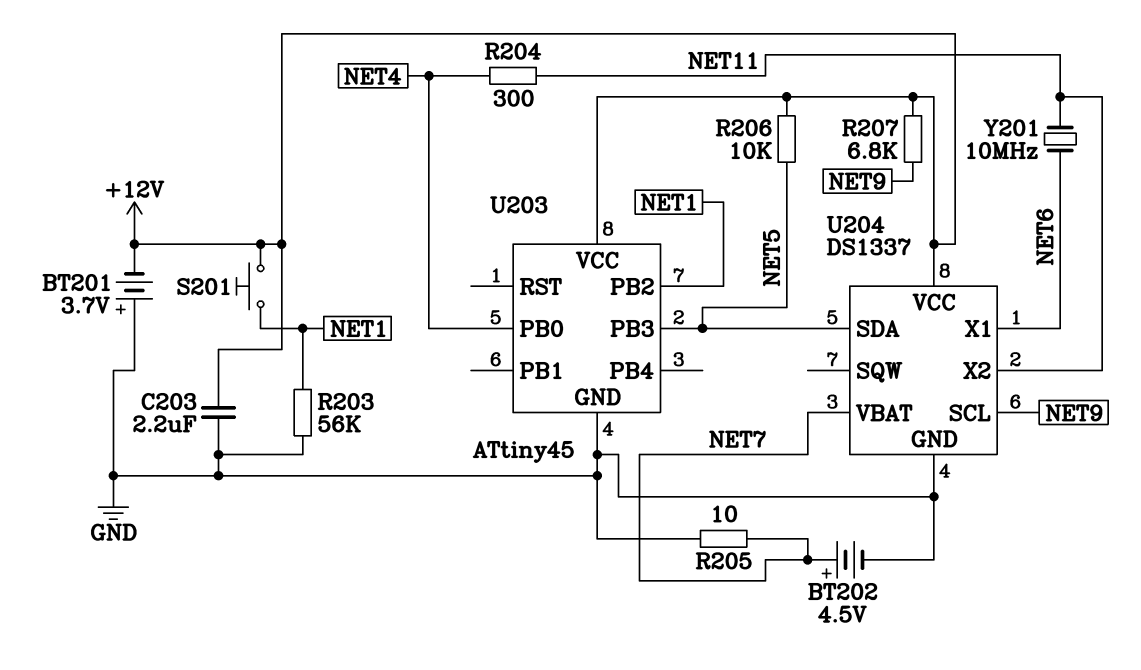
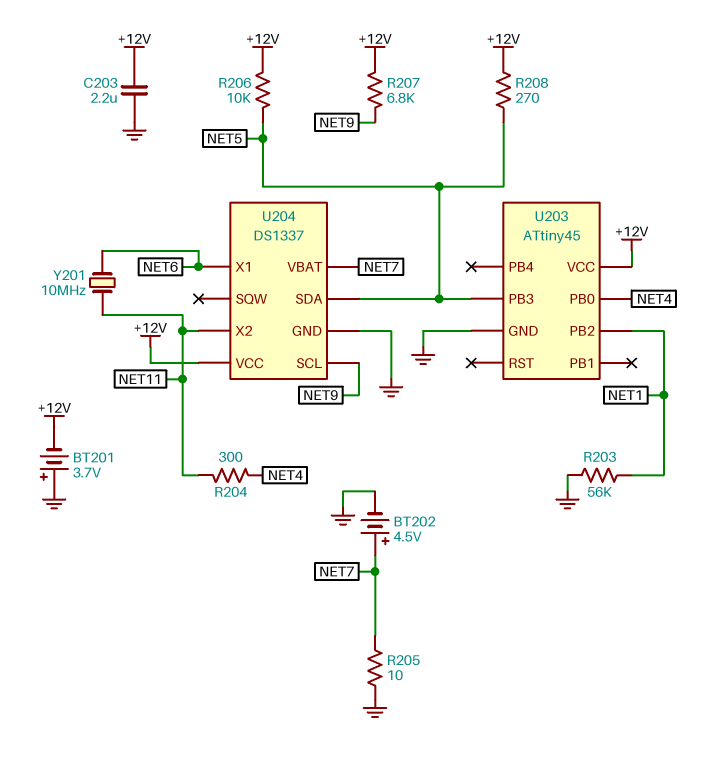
R208: none -> 270 (+12V, NET5)
S201: button (+12V, NET1) -> none

